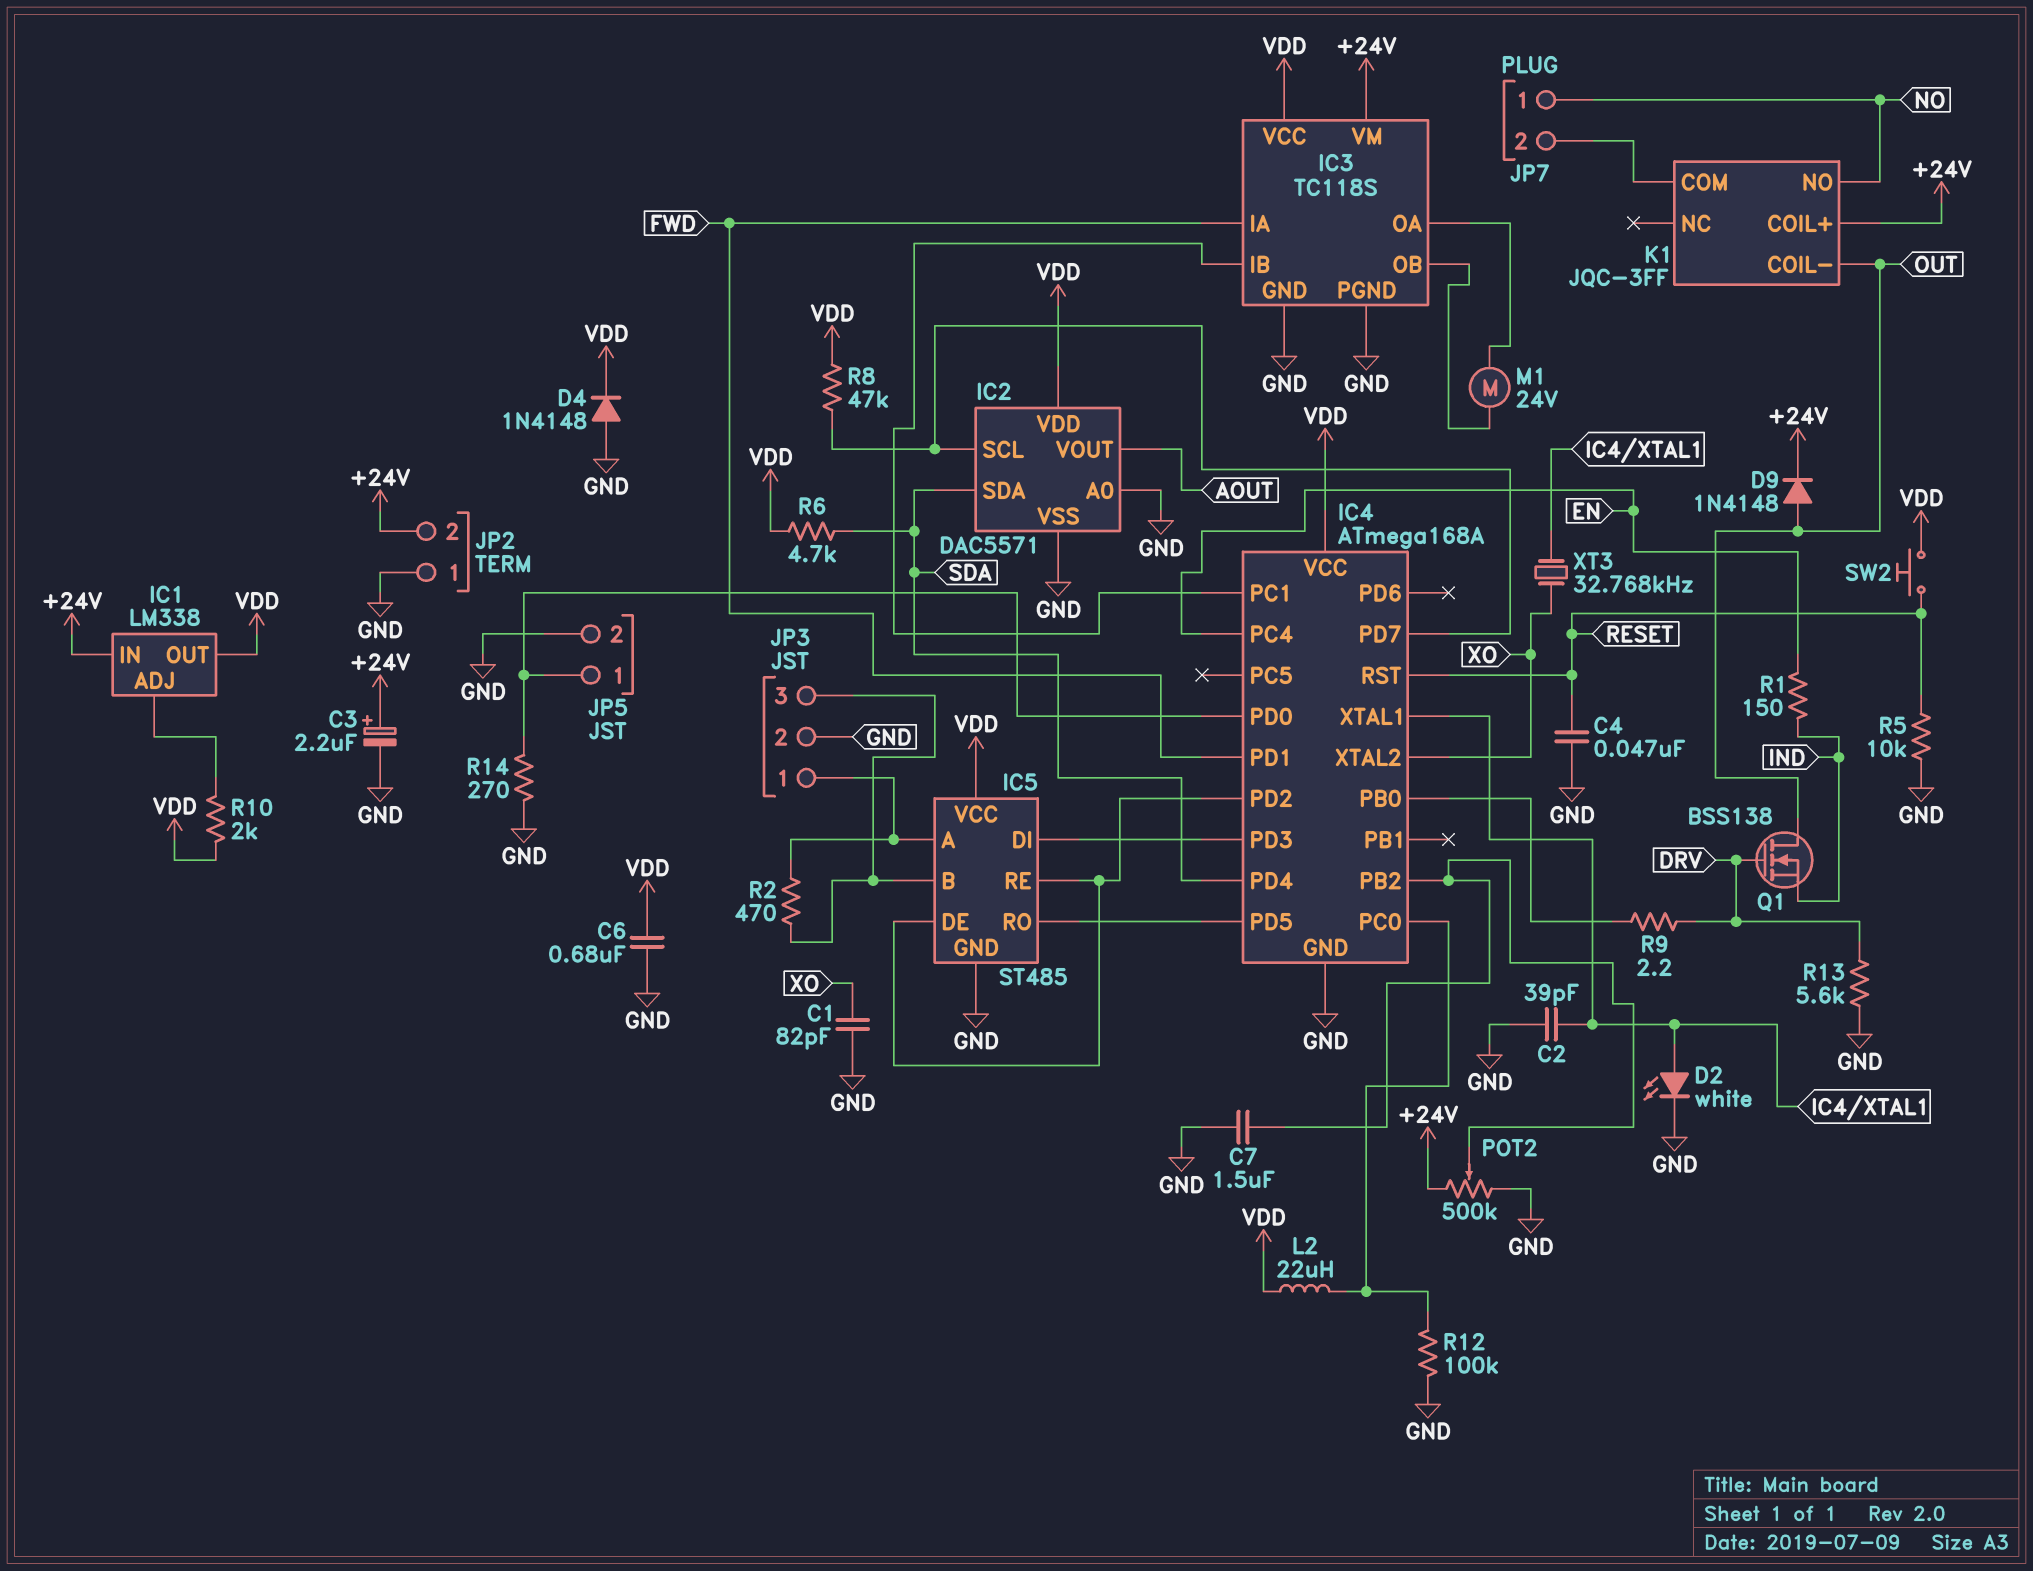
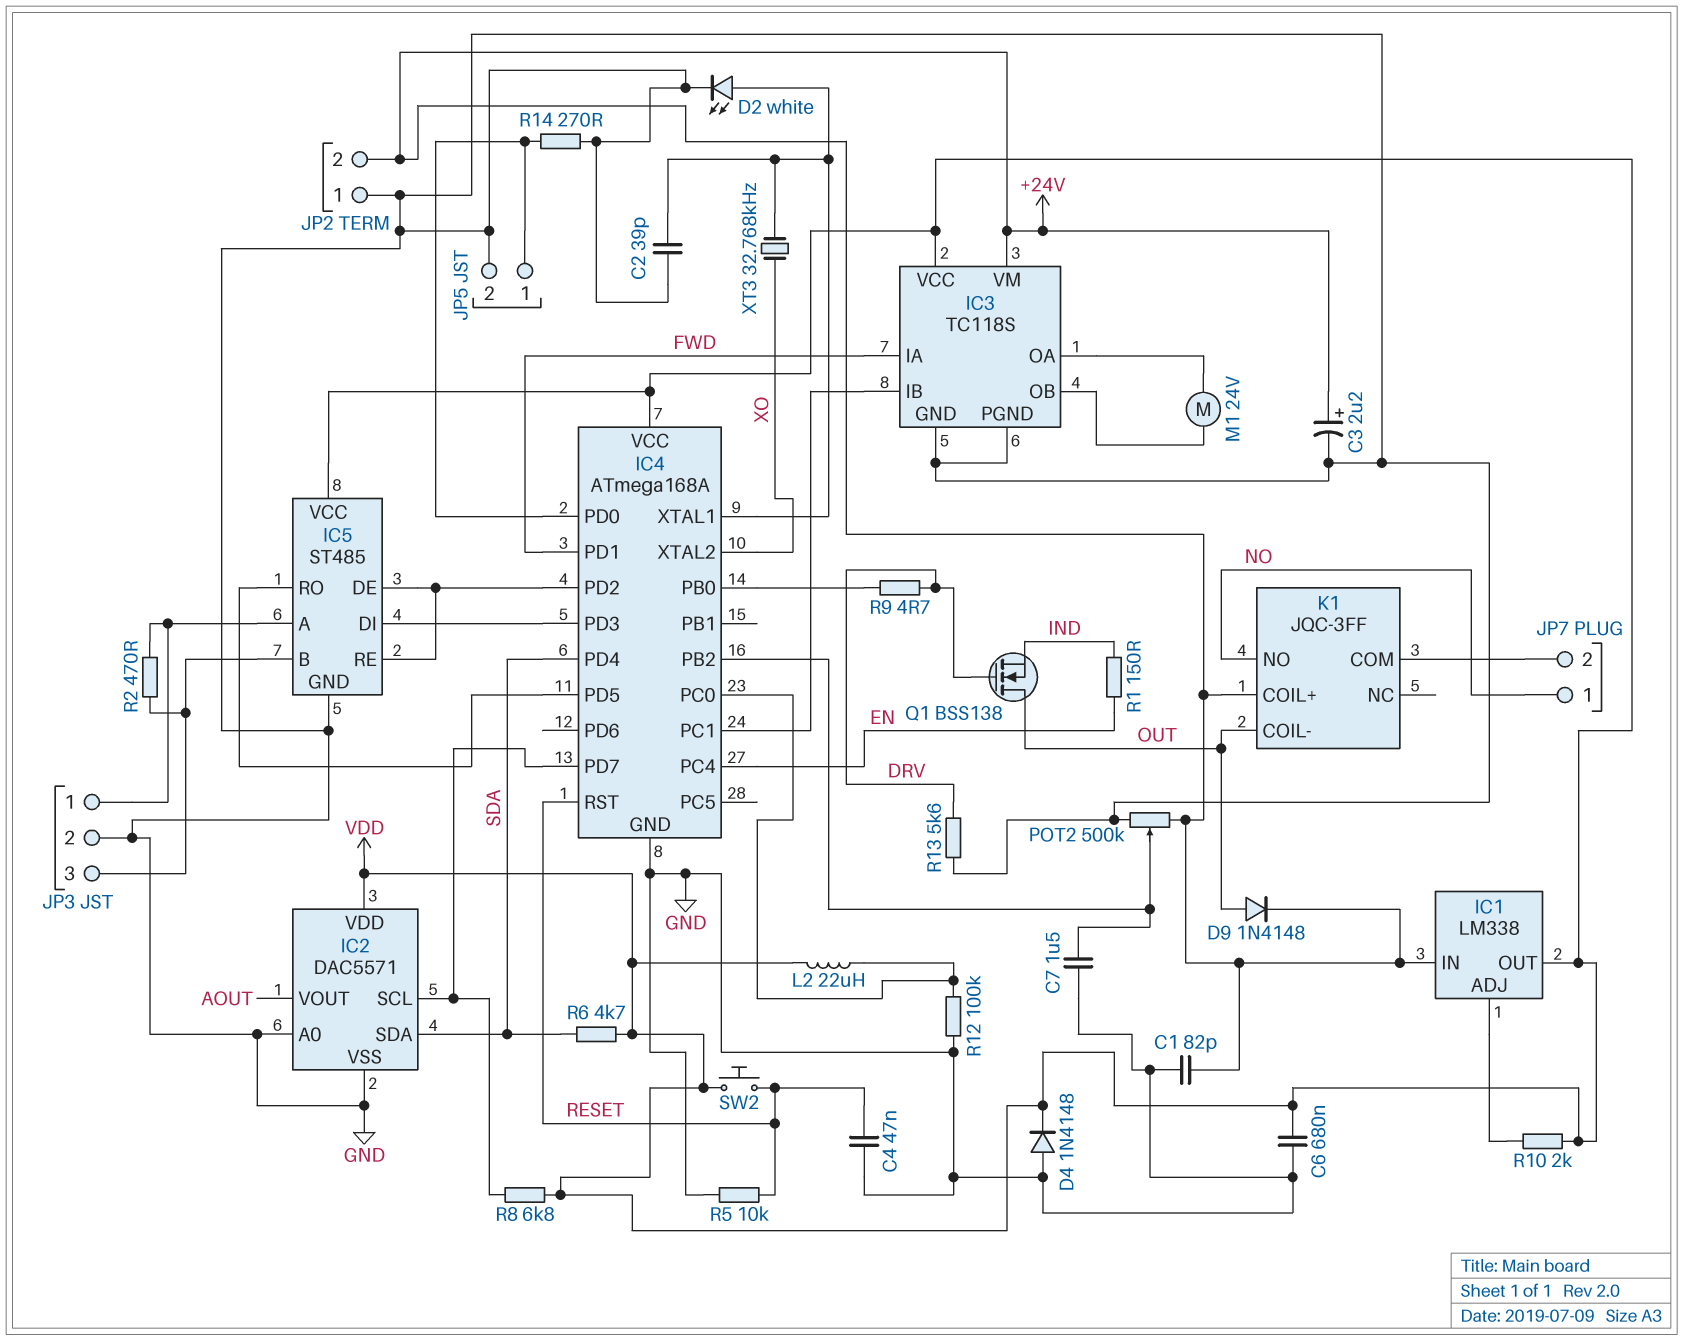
C1: 82pF (GND, XO) -> 82pF (+24V, GND)
R8: 47k (IC2/SCL, VDD) -> 6.8k (IC2/SCL, VDD)
R9: 2.2 (DRV, IC4/PB0) -> 4.7 (DRV, IC4/PB0)

